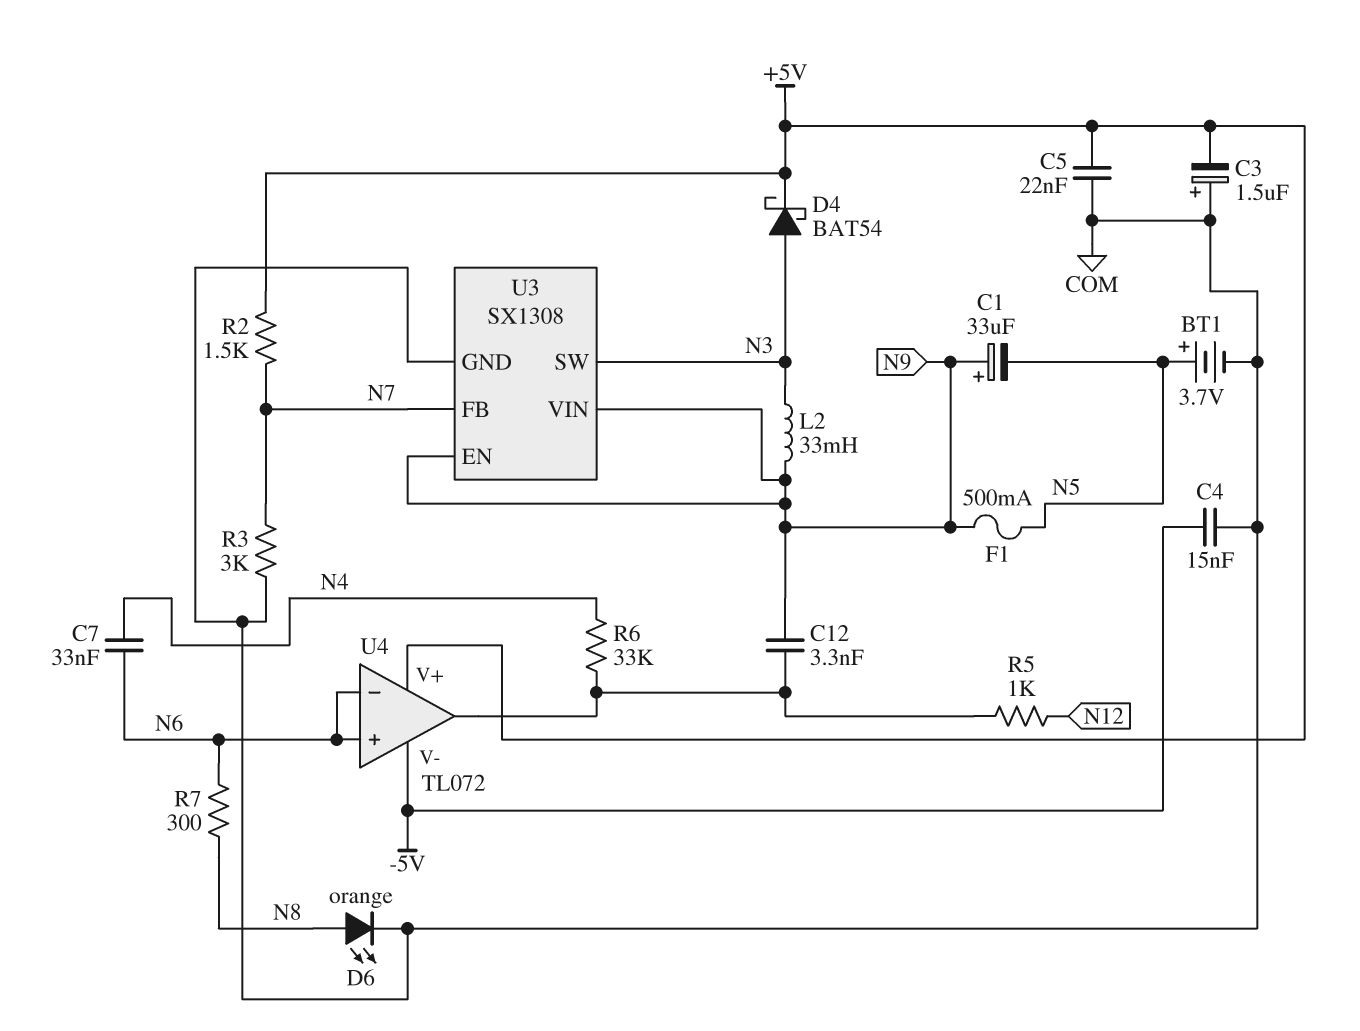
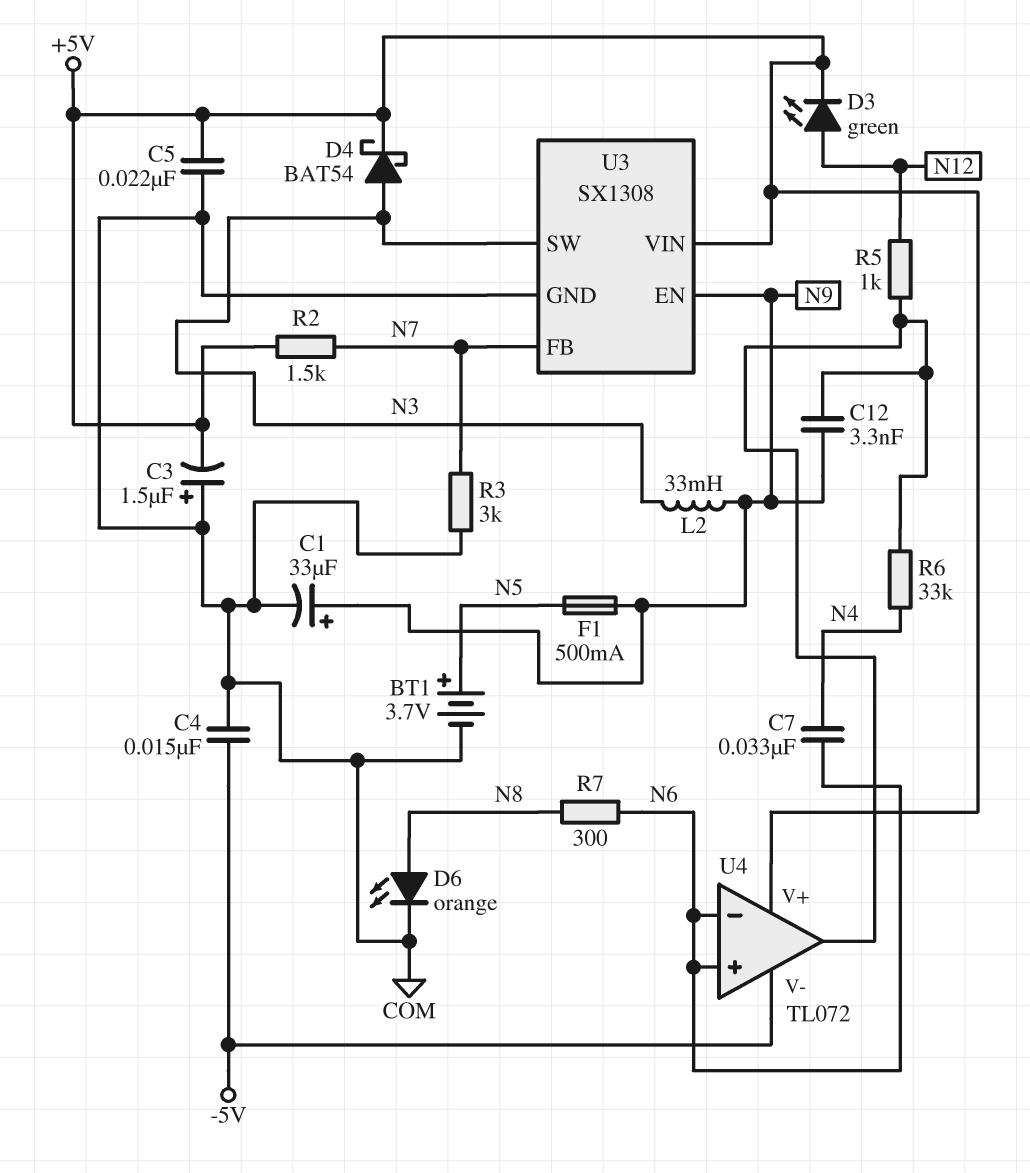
C1: 33uF (plus N9, minus N5) -> 33uF (plus N9, minus COM)
D3: none -> LED green (A N12, K +5V)
U3 pin VIN: N9 -> +5V

